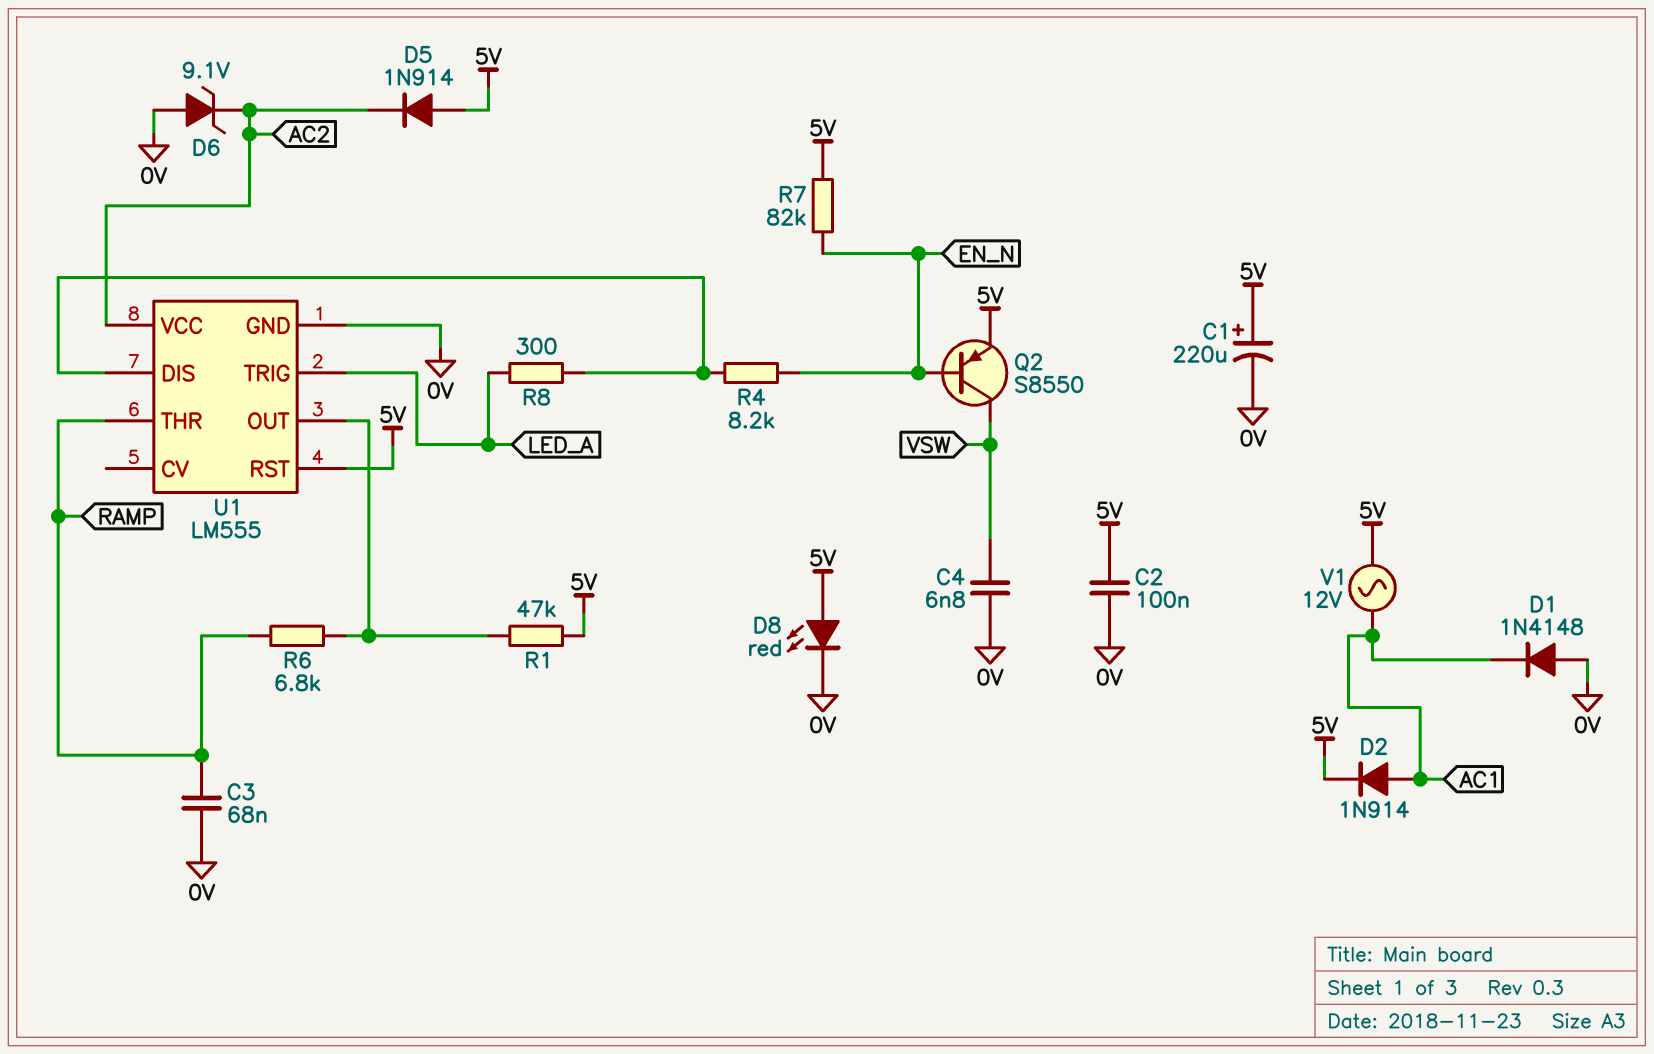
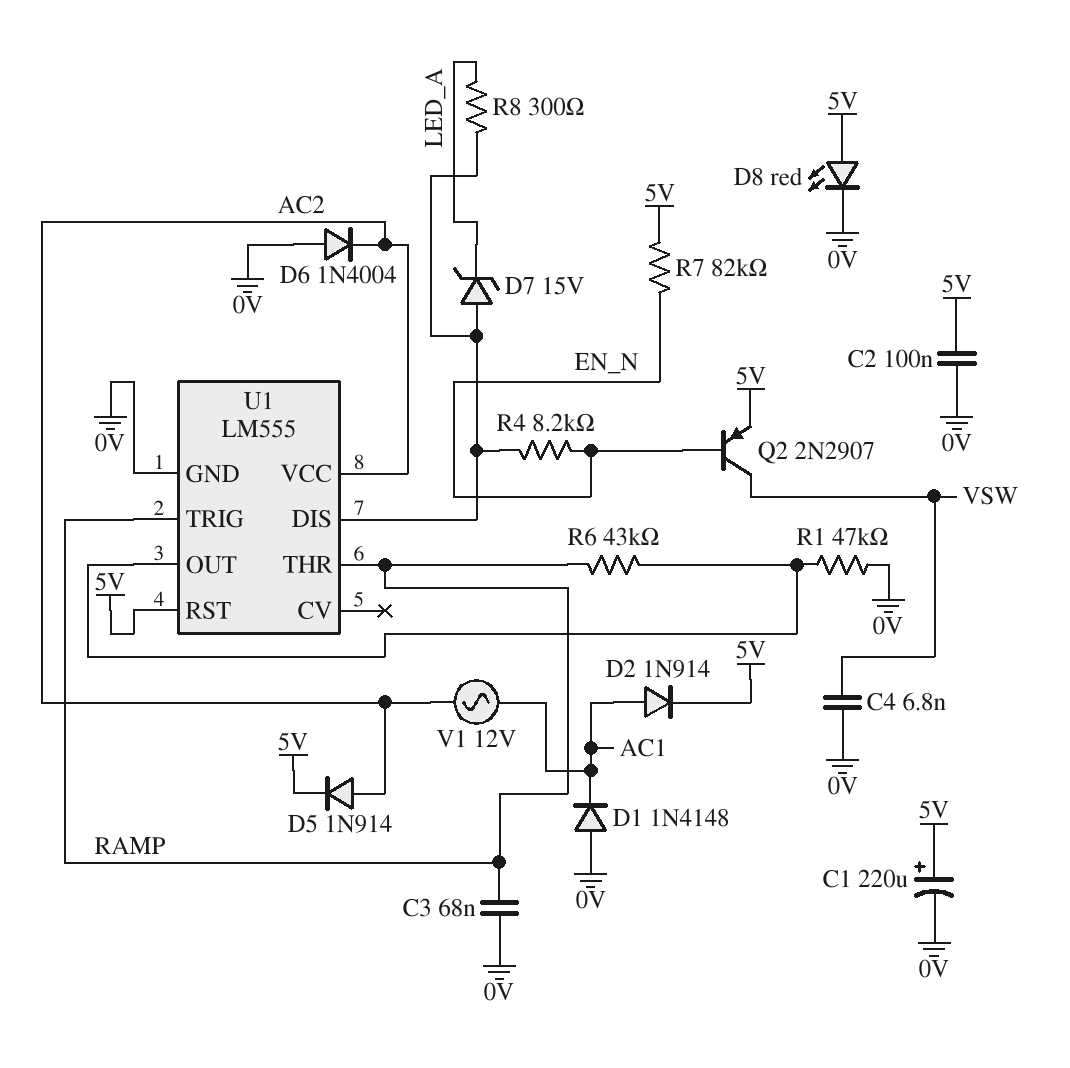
D5: diode 1N914 (A 5V, K AC2) -> diode 1N914 (A AC2, K 5V)
D6: zener 9.1V (A 0V, K AC2) -> diode 1N4004 (A 0V, K AC2)
D7: none -> zener 15V (A U1/DIS, K LED_A)
Q2: PNP S8550 (B EN_N, C VSW, E 5V) -> PNP 2N2907 (B EN_N, C VSW, E 5V)
R1: 47k (5V, U1/OUT) -> 47k (0V, U1/OUT)
R6: 6.8k (RAMP, U1/OUT) -> 43k (RAMP, U1/OUT)
U1 pin TRIG: LED_A -> RAMP
V1: AC 12V (5V, AC1) -> AC 12V (AC1, AC2)

